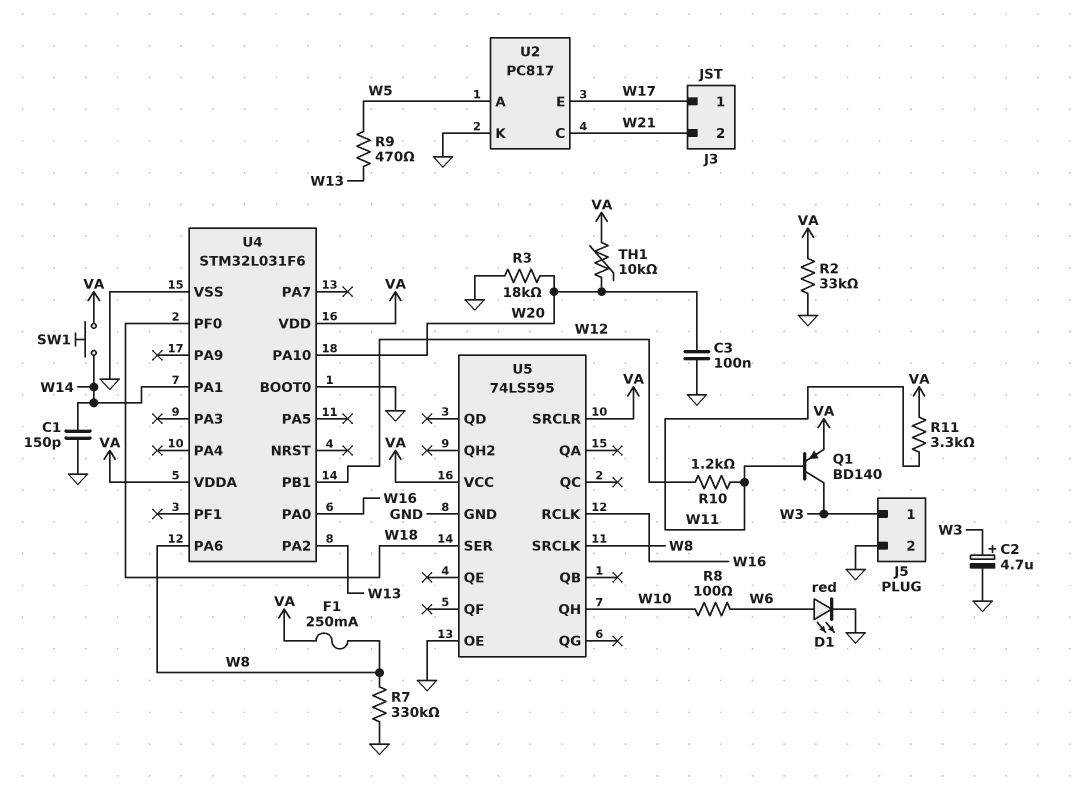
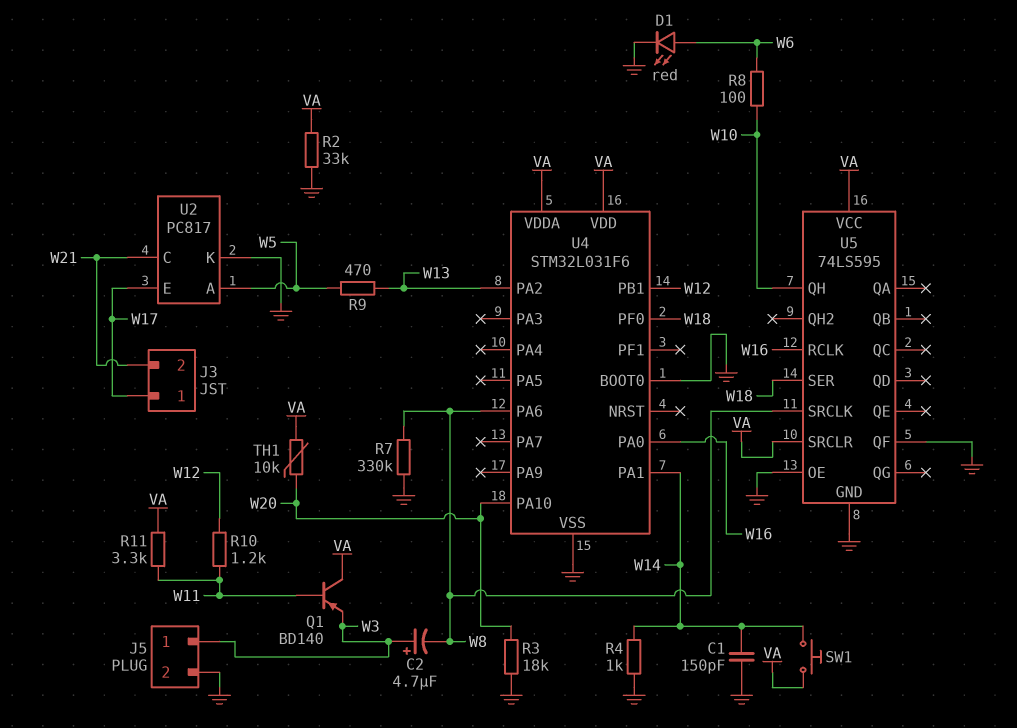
C2: 4.7uF (plus W3, minus GND) -> 4.7uF (plus W3, minus W8)
C3: 100nF (GND, W20) -> none
F1: 250mA (VA, W8) -> none
Q1: PNP BD140 (B W11, C W3, E VA) -> PNP BD140 (B W11, C VA, E W3)
R4: none -> 1k (GND, W14)
U5 pin QF: none -> GND

